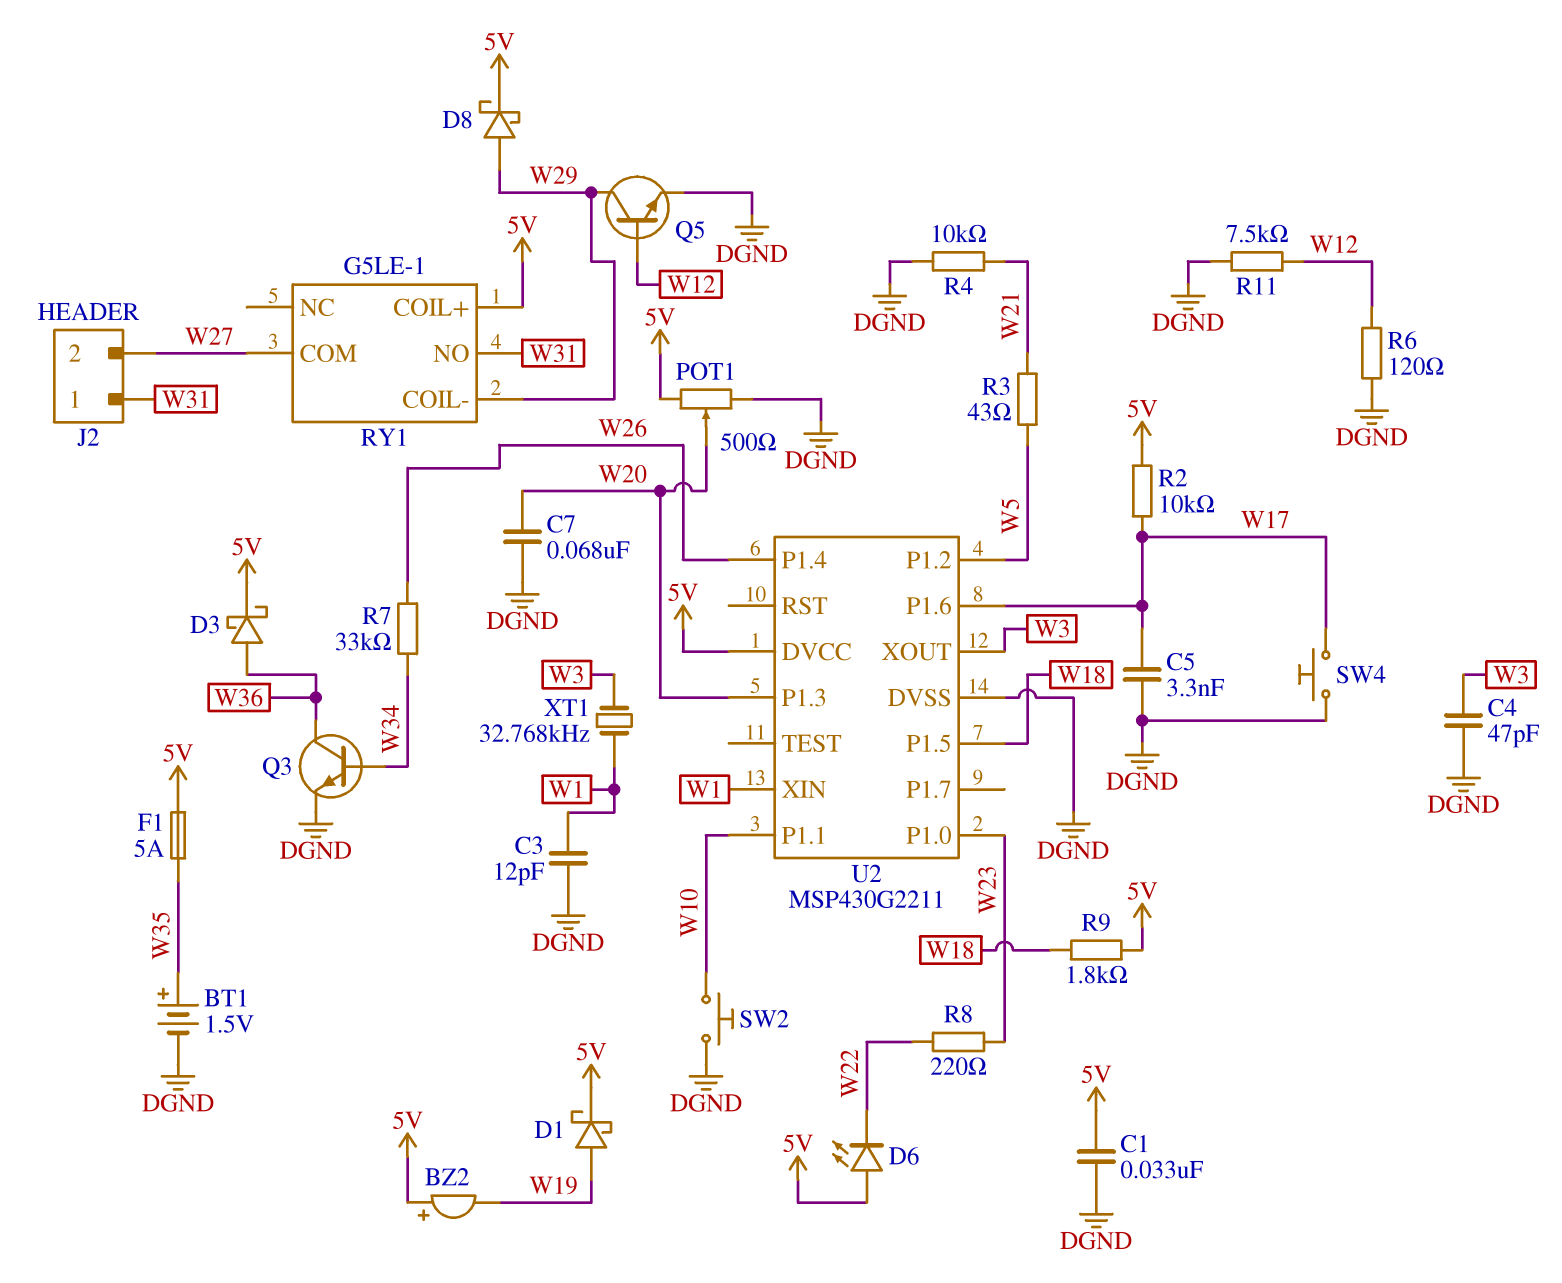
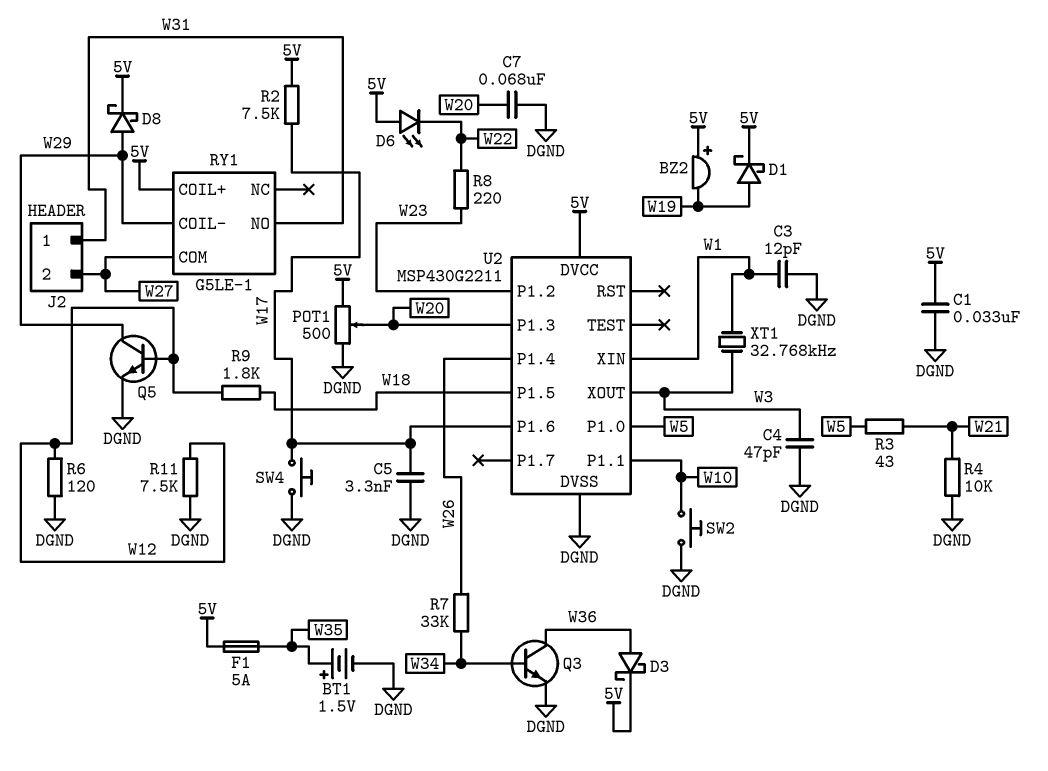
R2: 10k (5V, W17) -> 7.5k (5V, W17)
R9: 1.8k (5V, W18) -> 1.8k (W12, W18)
U2 pin P1.0: W23 -> W5
U2 pin P1.2: W5 -> W23

